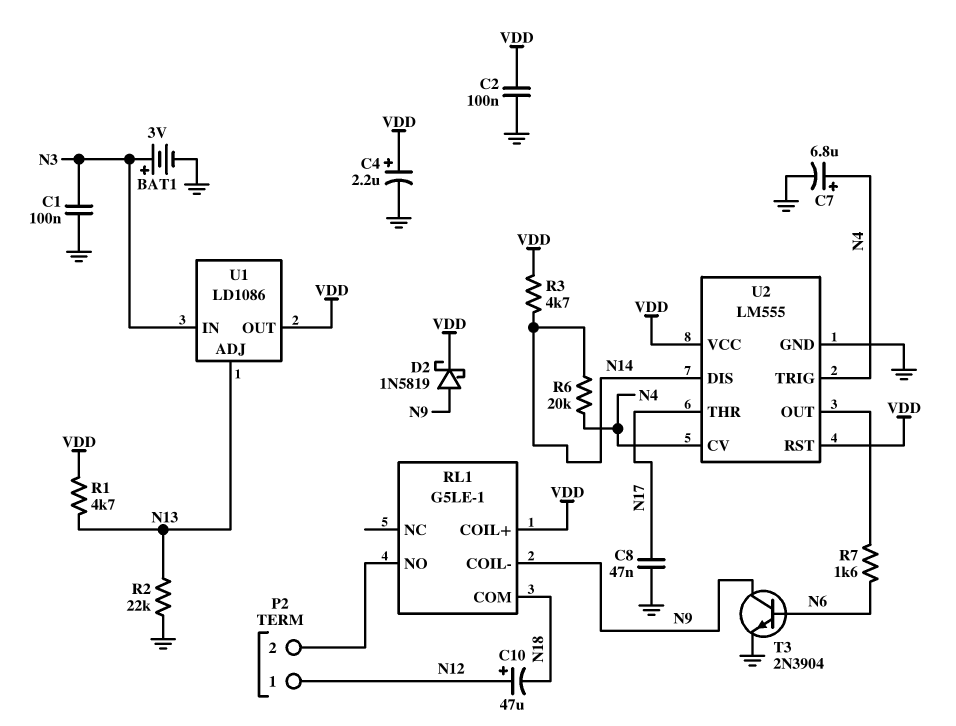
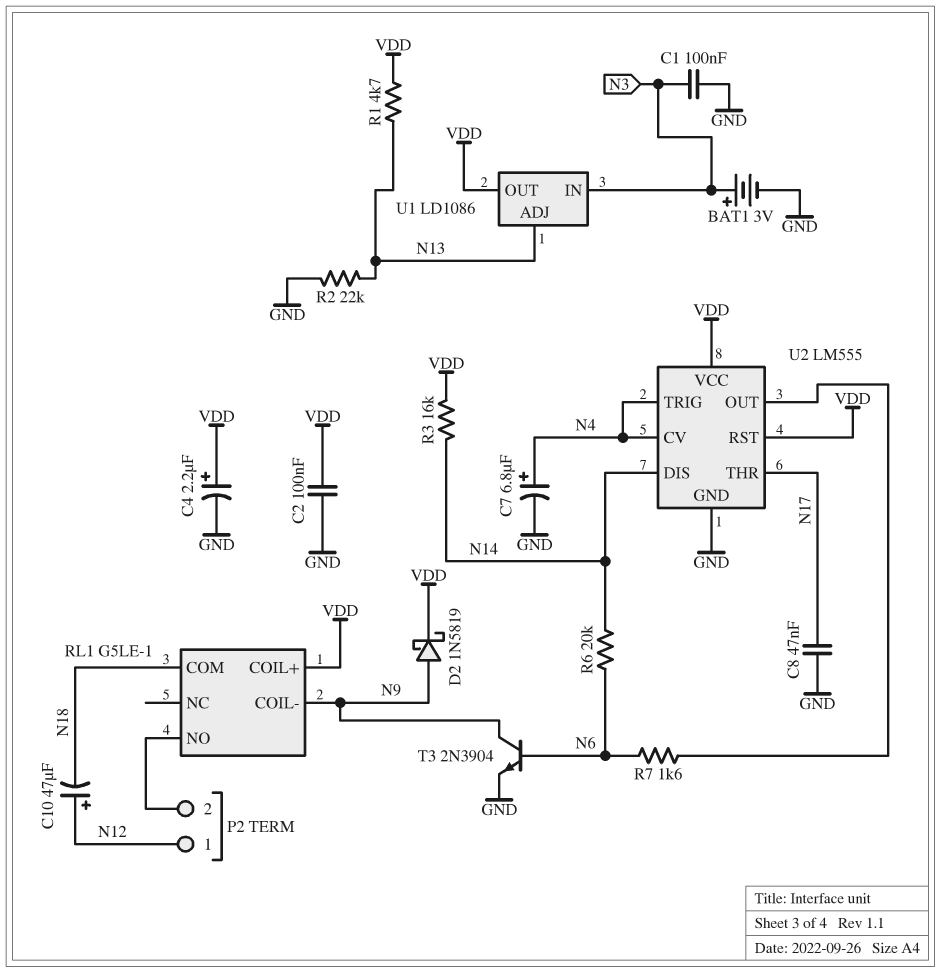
R3: 4.7k (N14, VDD) -> 16k (N14, VDD)
R6: 20k (N4, N14) -> 20k (N6, N14)

